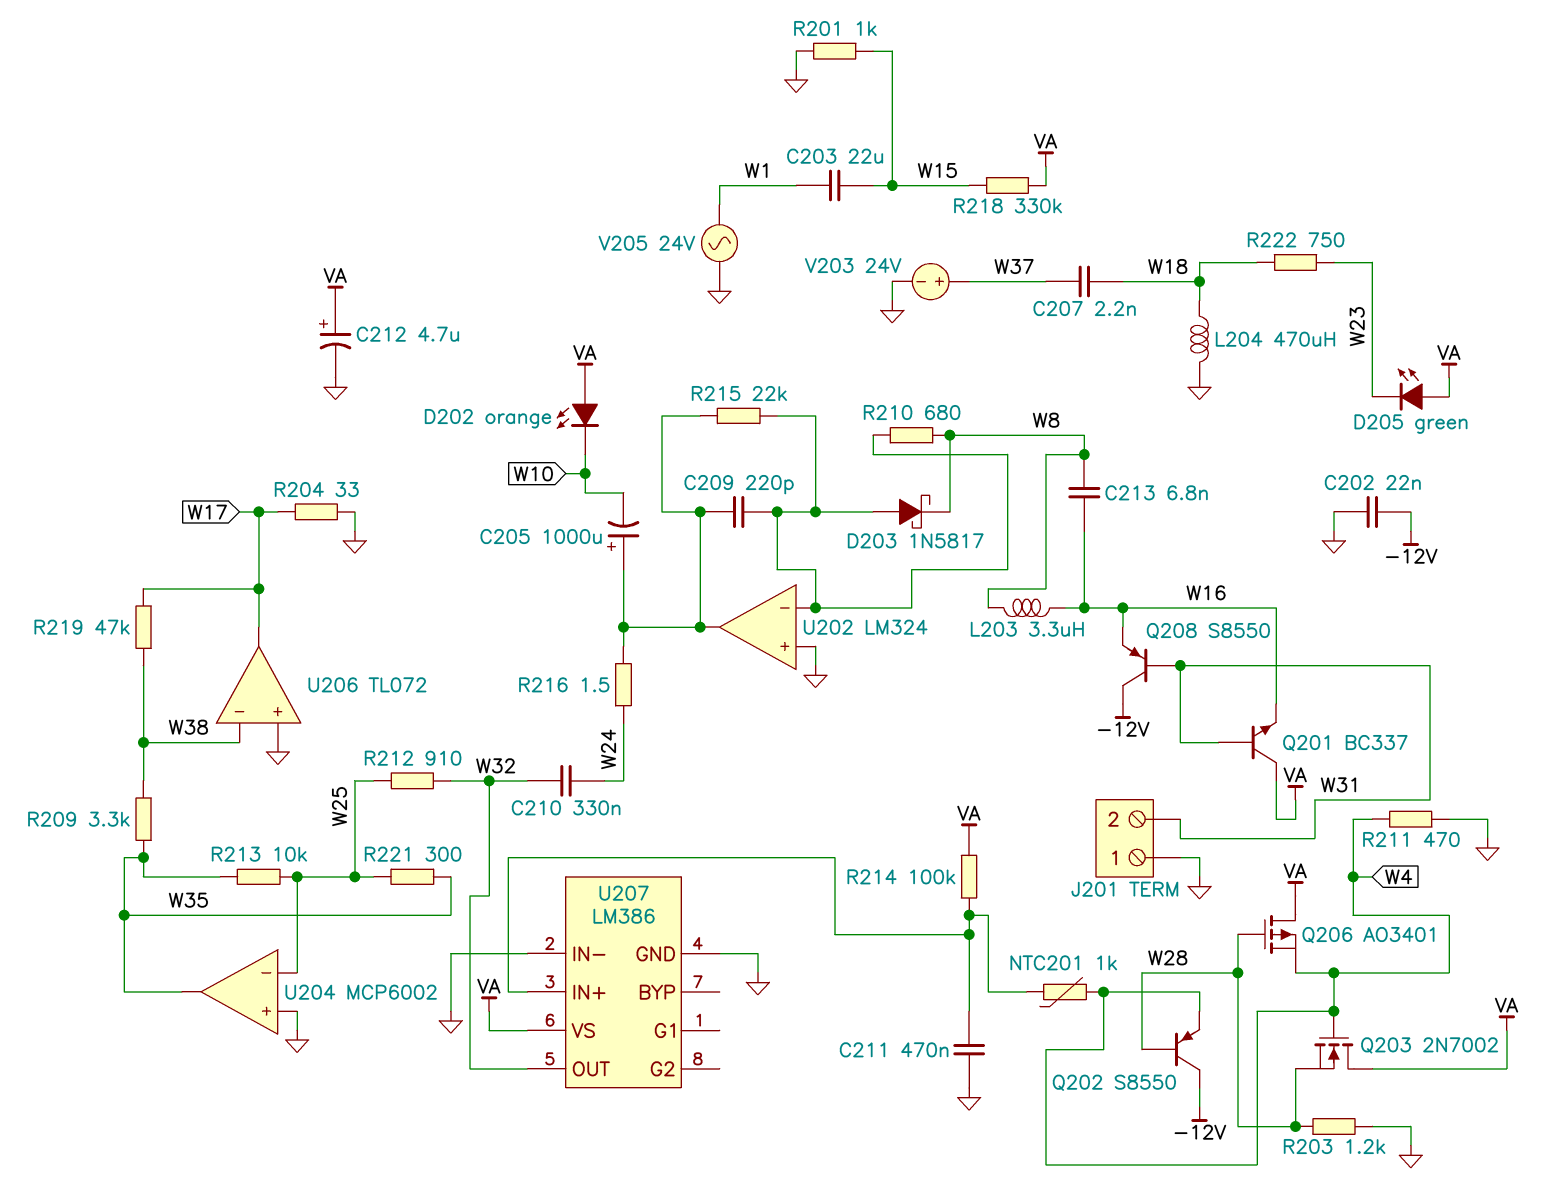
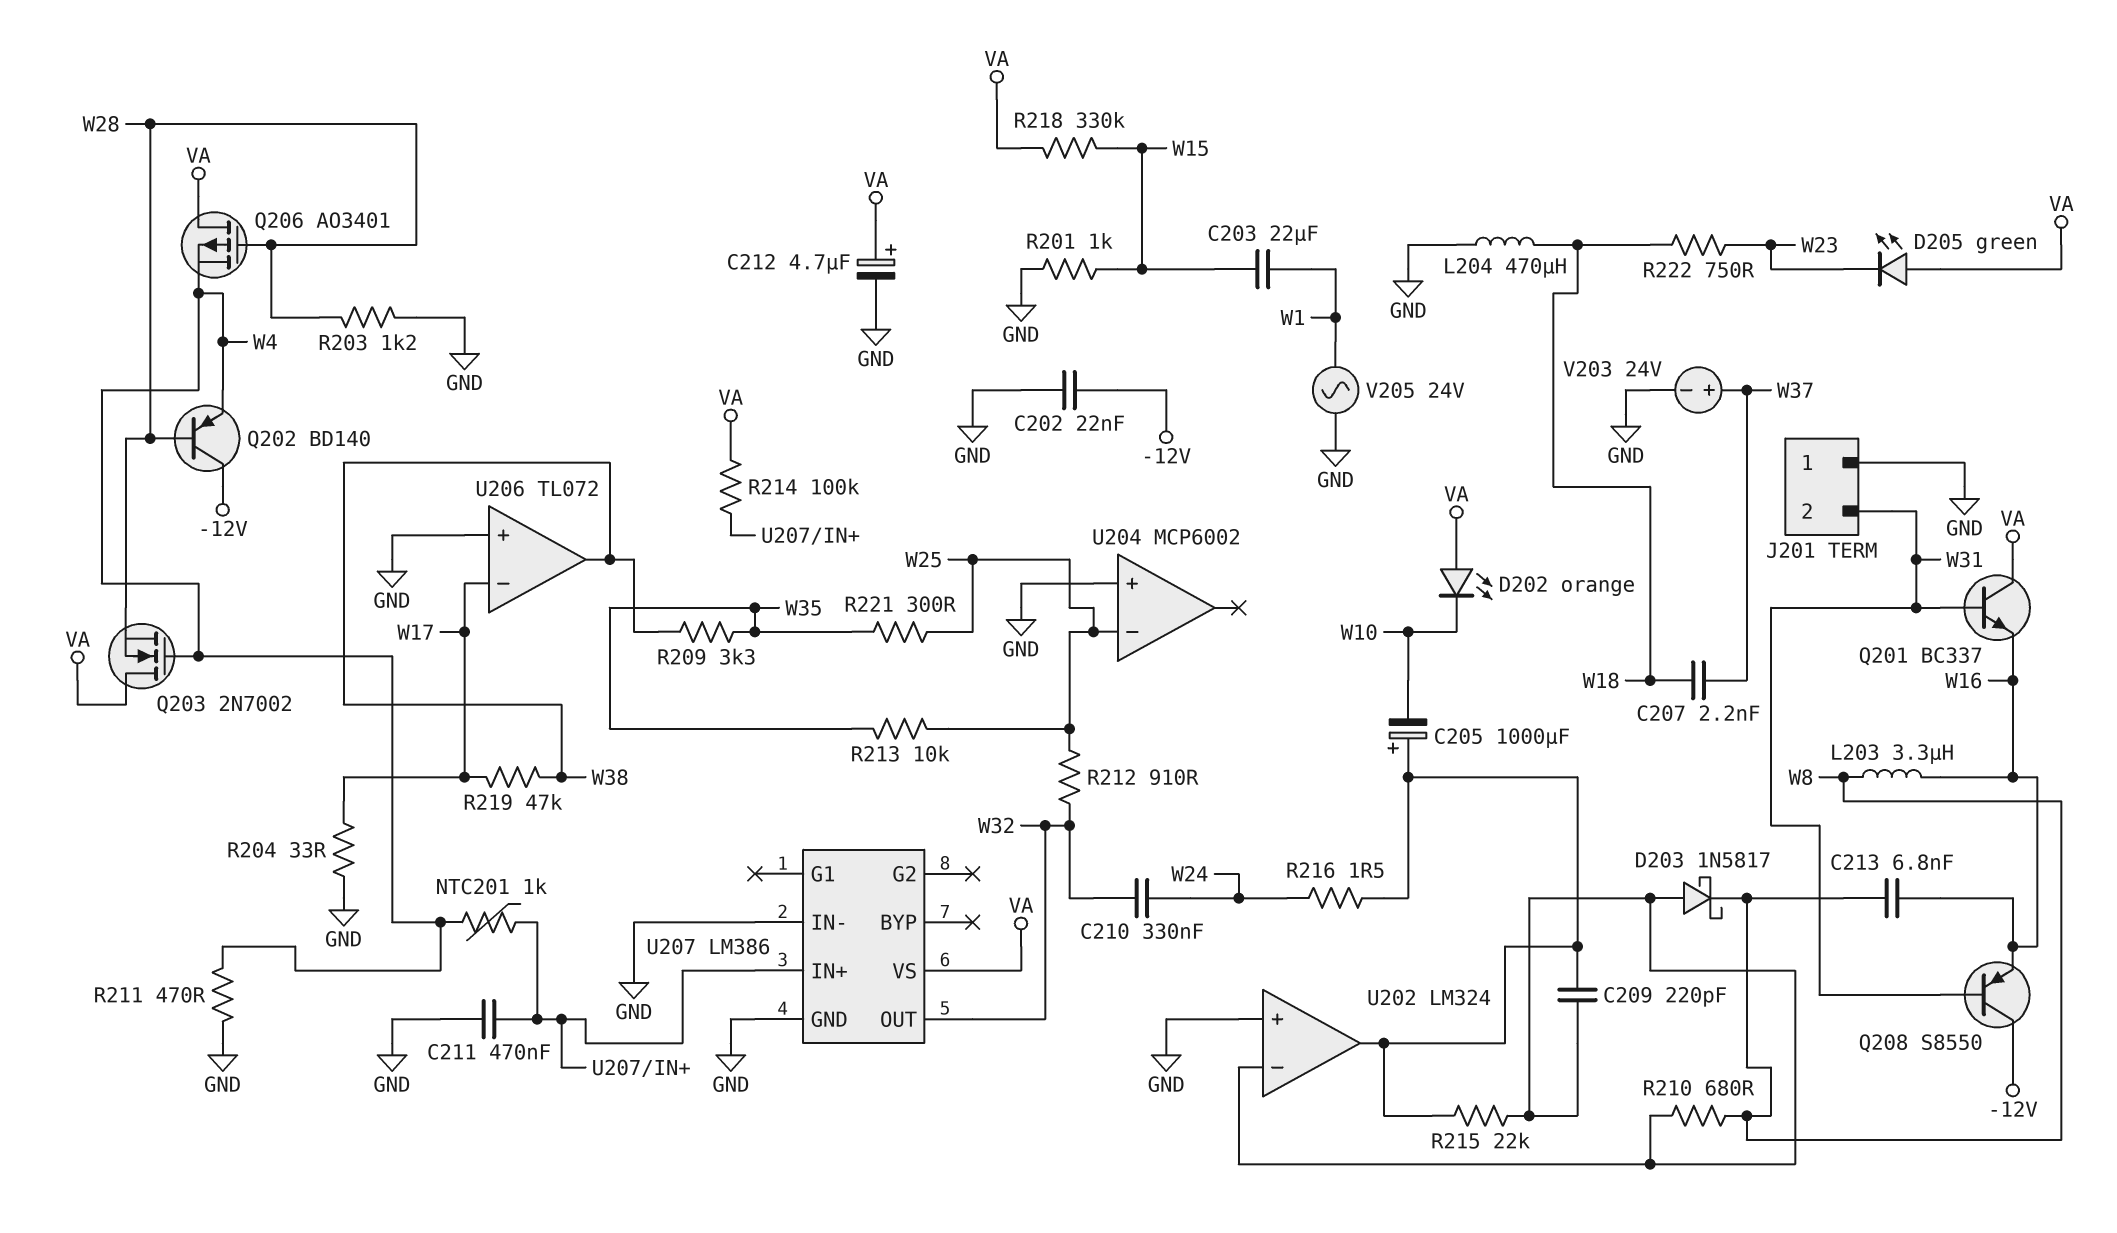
Q202: PNP S8550 (B W28, C -12V, E W4) -> PNP BD140 (B W28, C -12V, E W4)
U204 pin out: W35 -> none
U206 pin in-: W38 -> W17
U206 pin out: W17 -> W38

